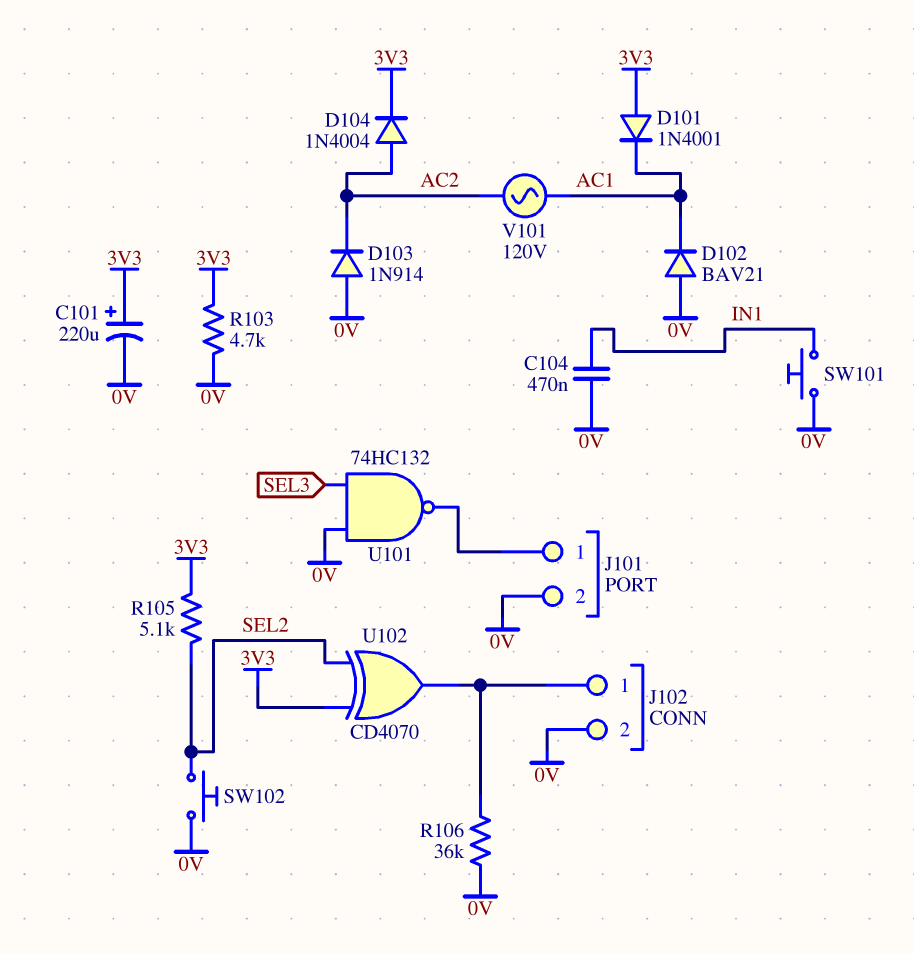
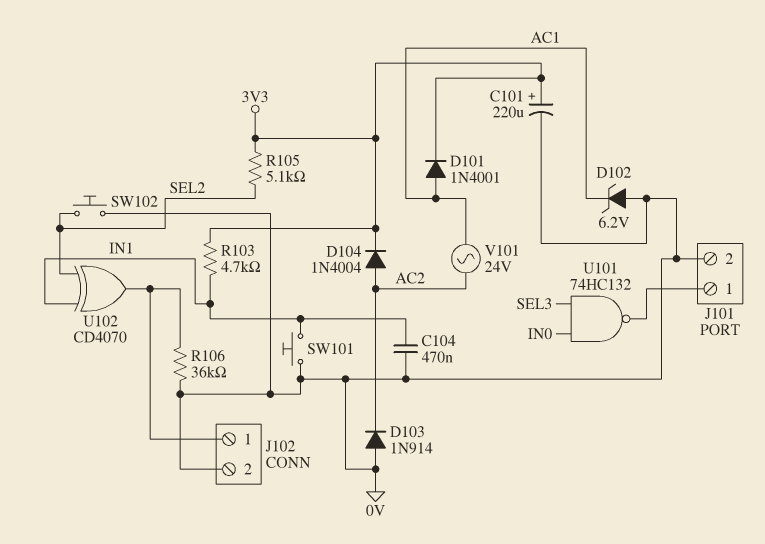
D101: diode 1N4001 (A 3V3, K AC1) -> diode 1N4001 (A AC1, K 3V3)
D102: diode BAV21 (A 0V, K AC1) -> zener 6.2V (A 0V, K AC1)
R103: 4.7k (0V, 3V3) -> 4.7k (3V3, IN1)
U101: NAND 74HC132 (in 0V, in SEL3, out J101/1) -> NAND 74HC132 (in IN0, in SEL3, out J101/1)
U102: XOR CD4070 (in 3V3, in SEL2, out J102/1) -> XOR CD4070 (in IN1, in SEL2, out J102/1)
V101: AC 120V (AC1, AC2) -> AC 24V (AC1, AC2)

